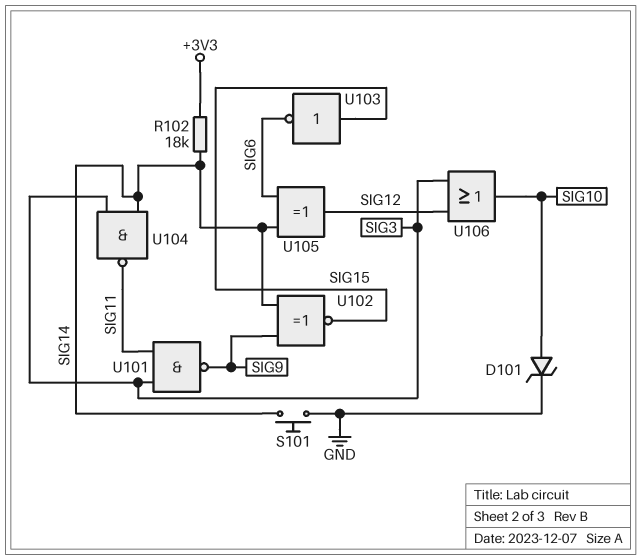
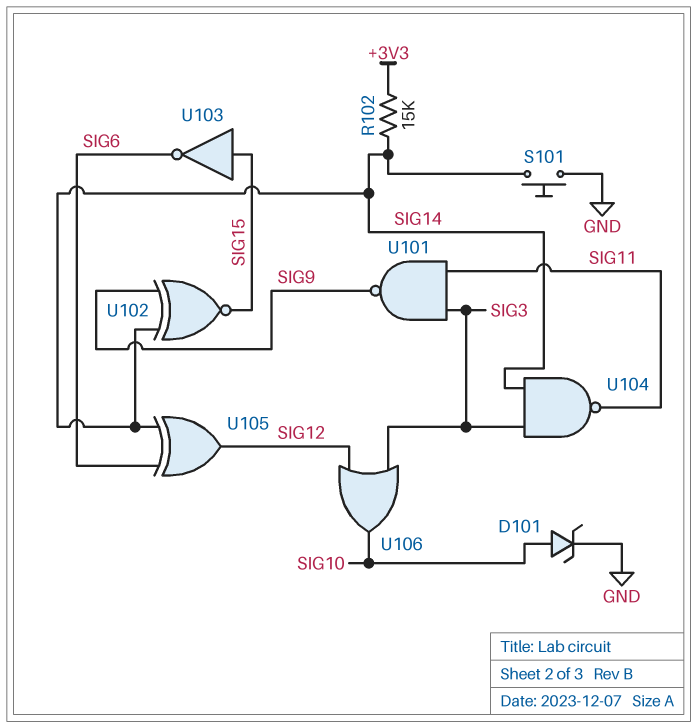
R102: 18k (+3V3, SIG14) -> 15k (+3V3, SIG14)

